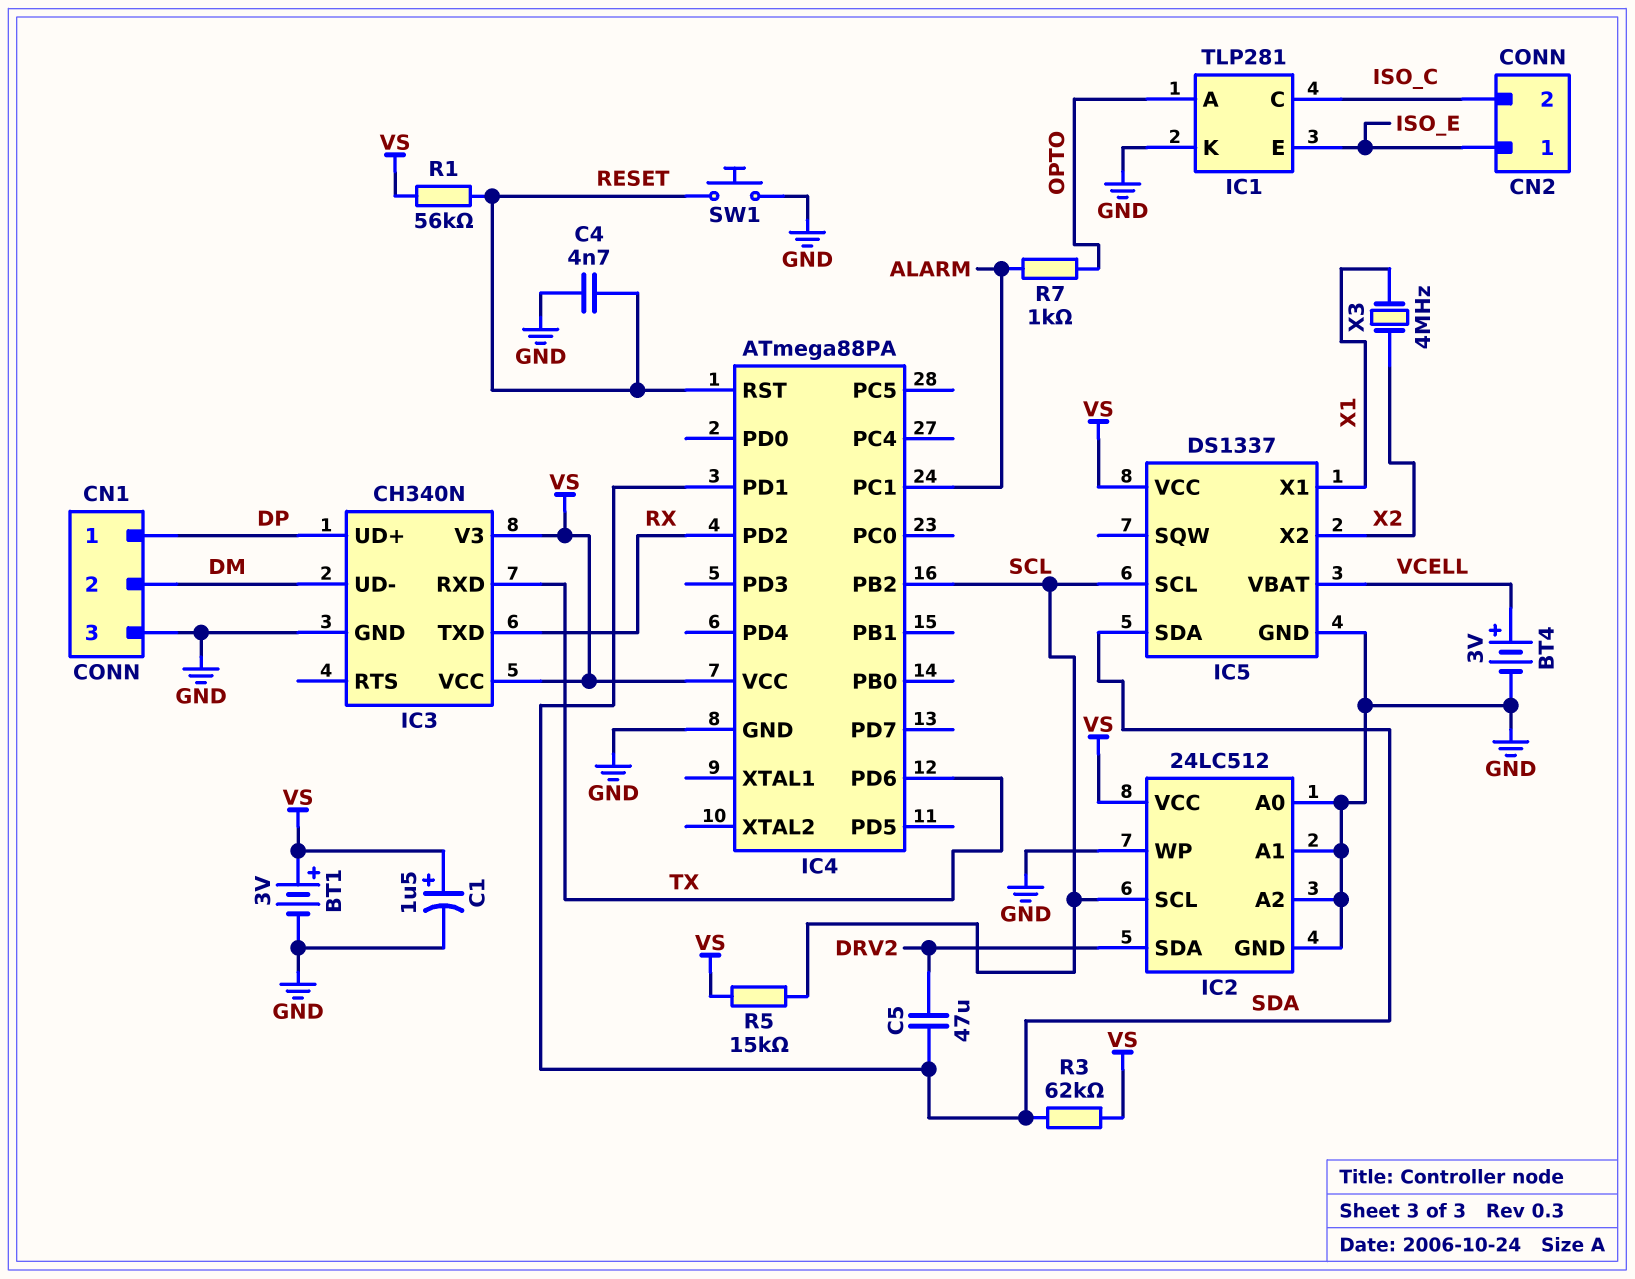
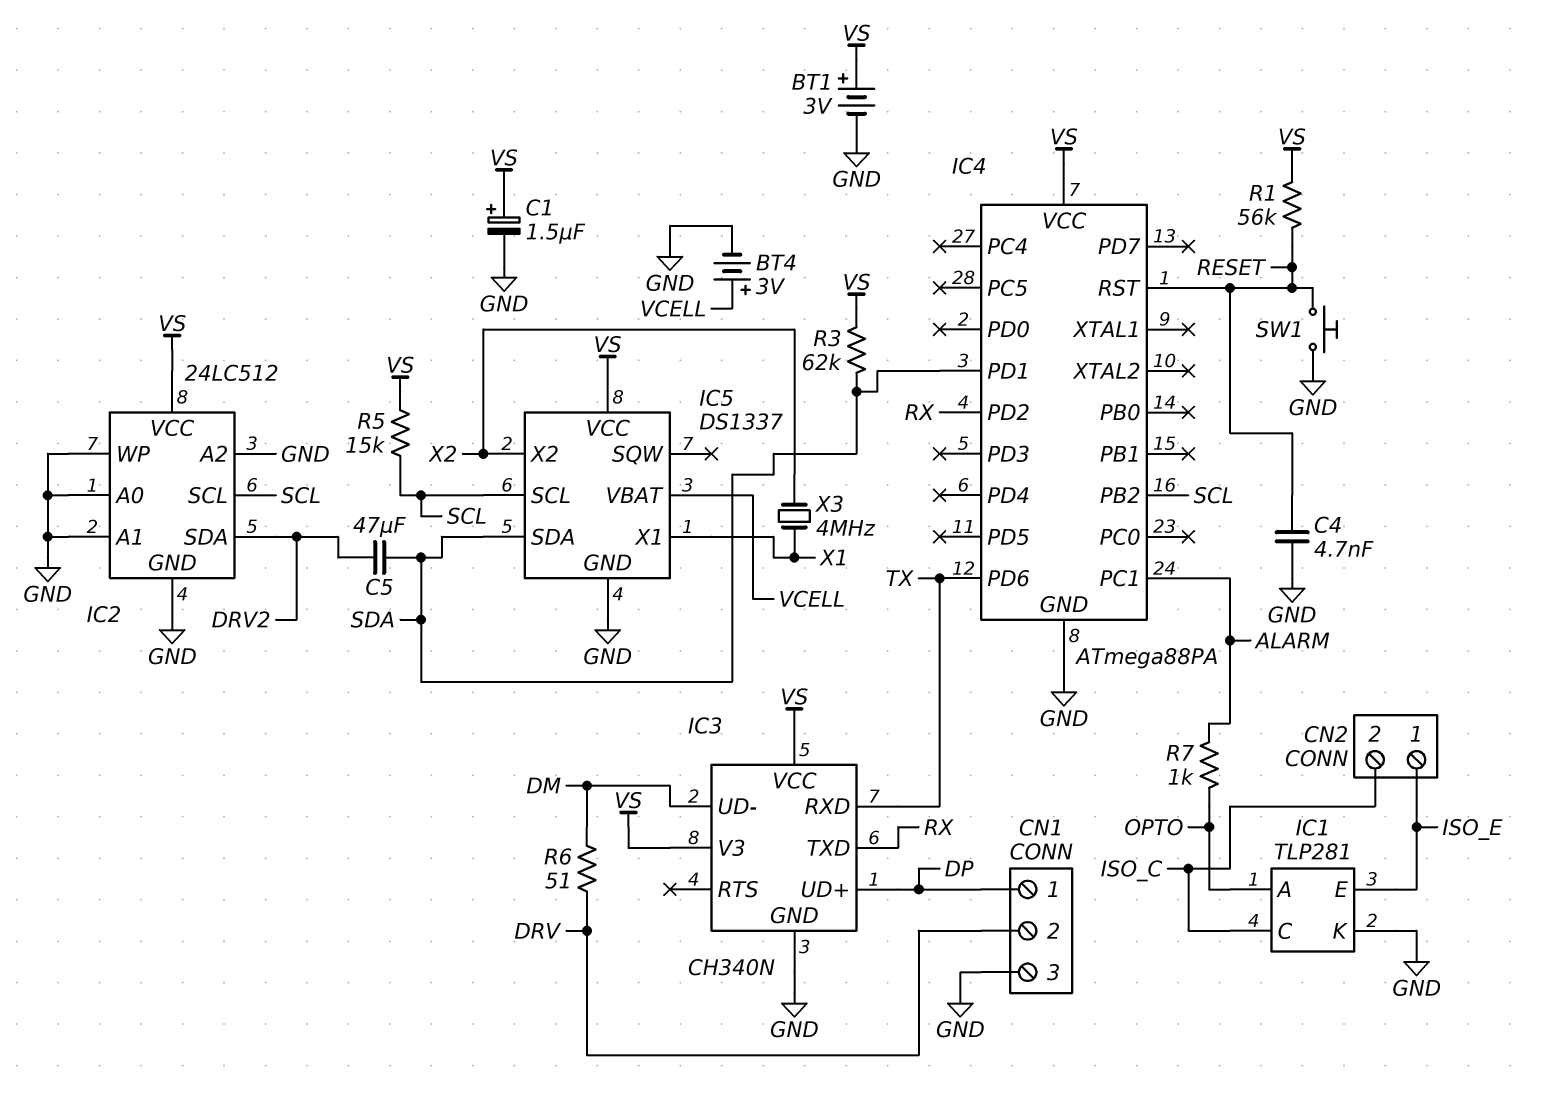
CN1 pin 2: DM -> DRV
R6: none -> 51 (DM, DRV)

